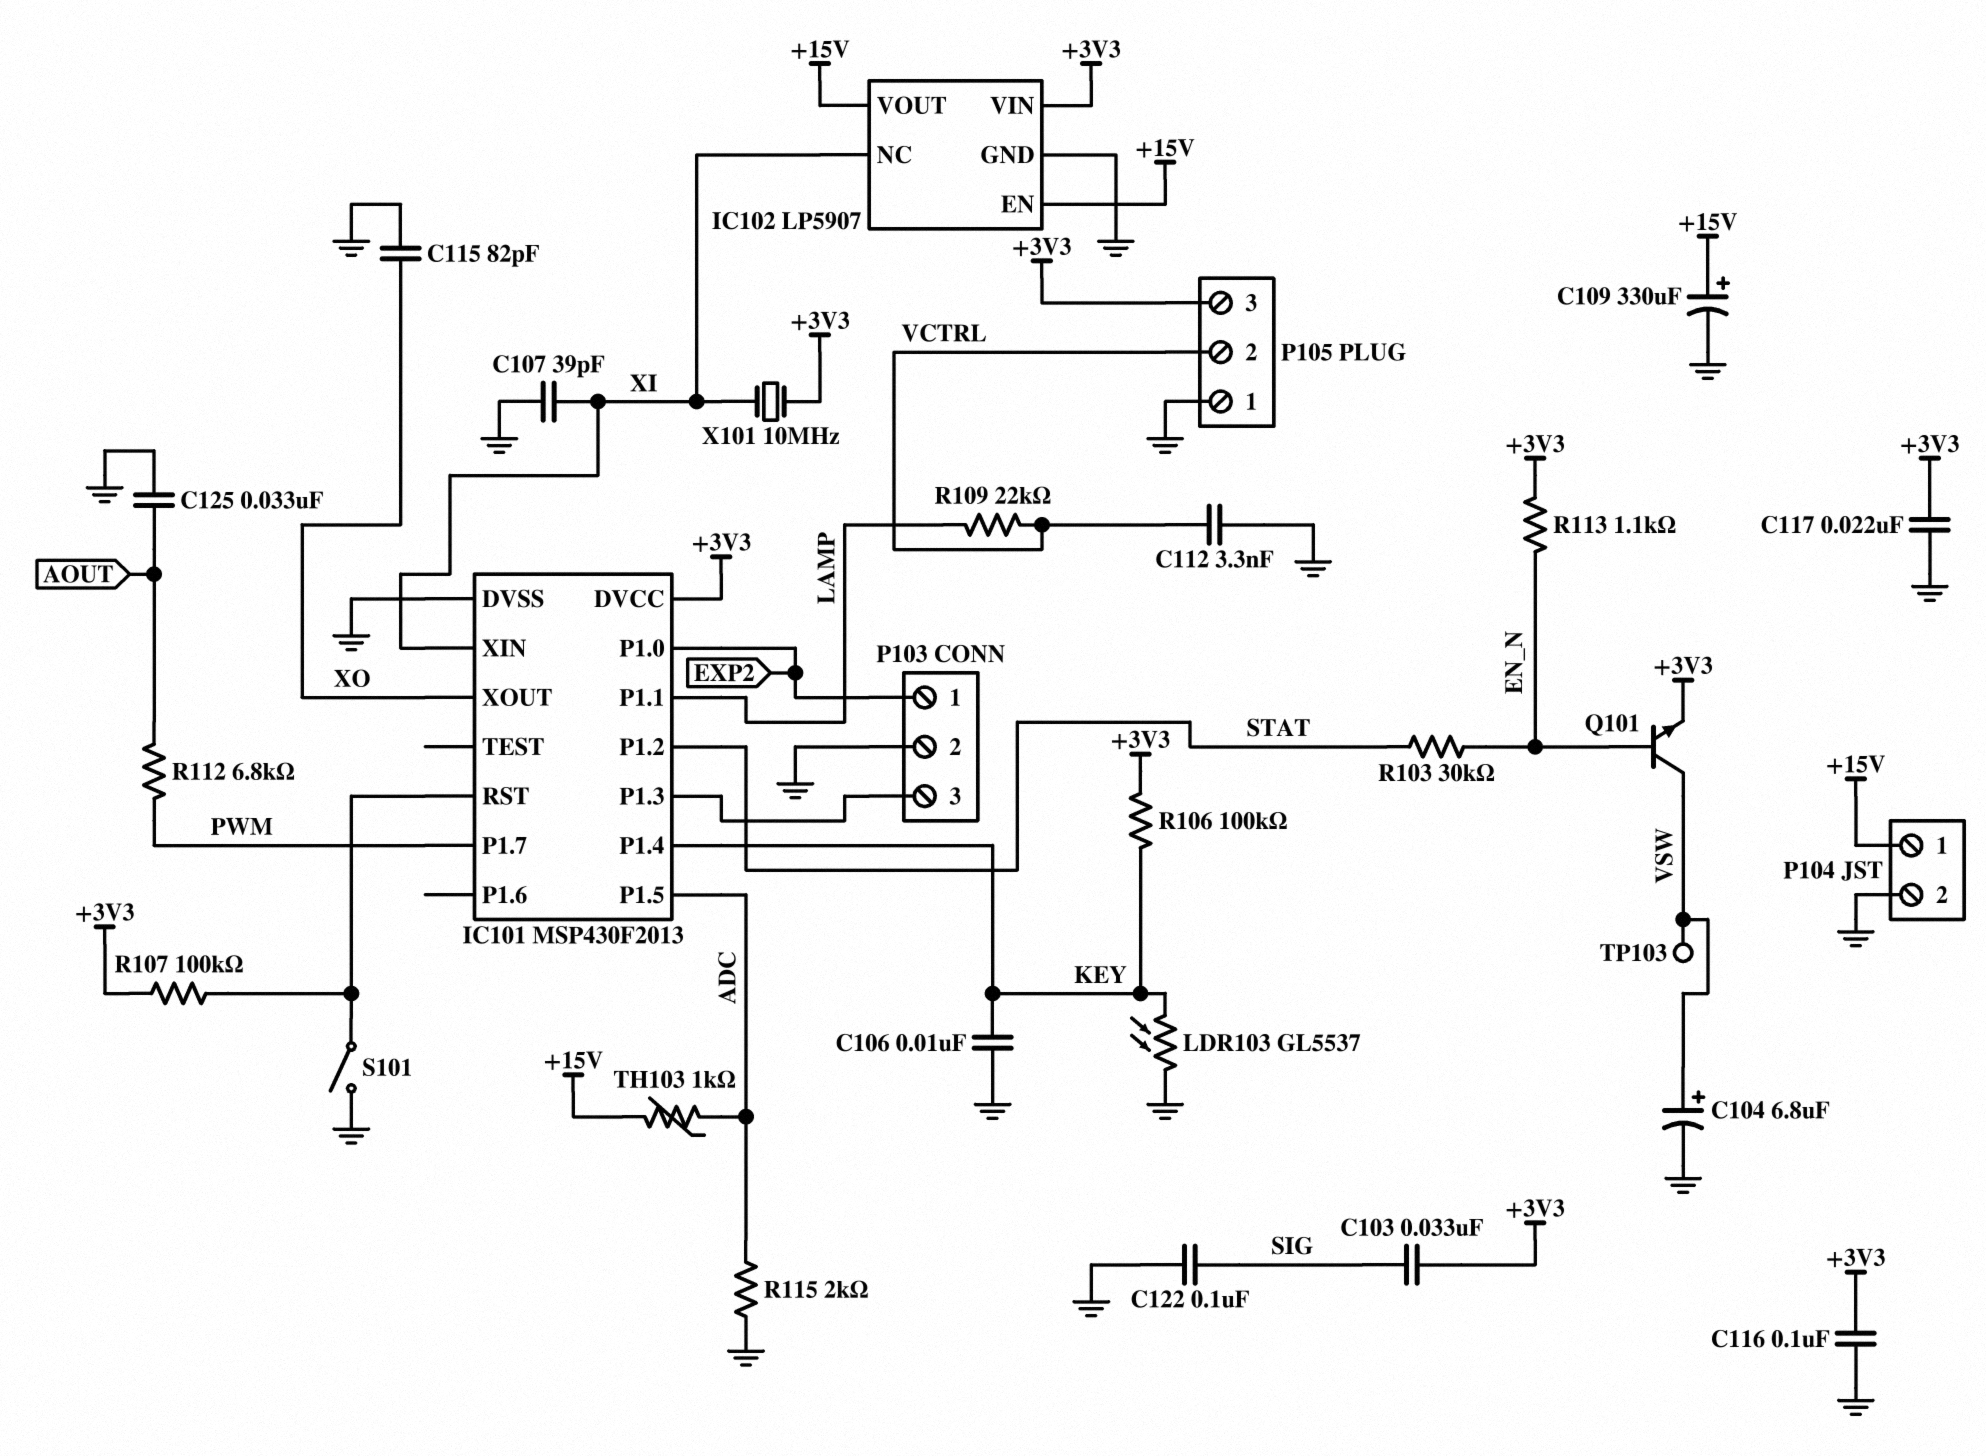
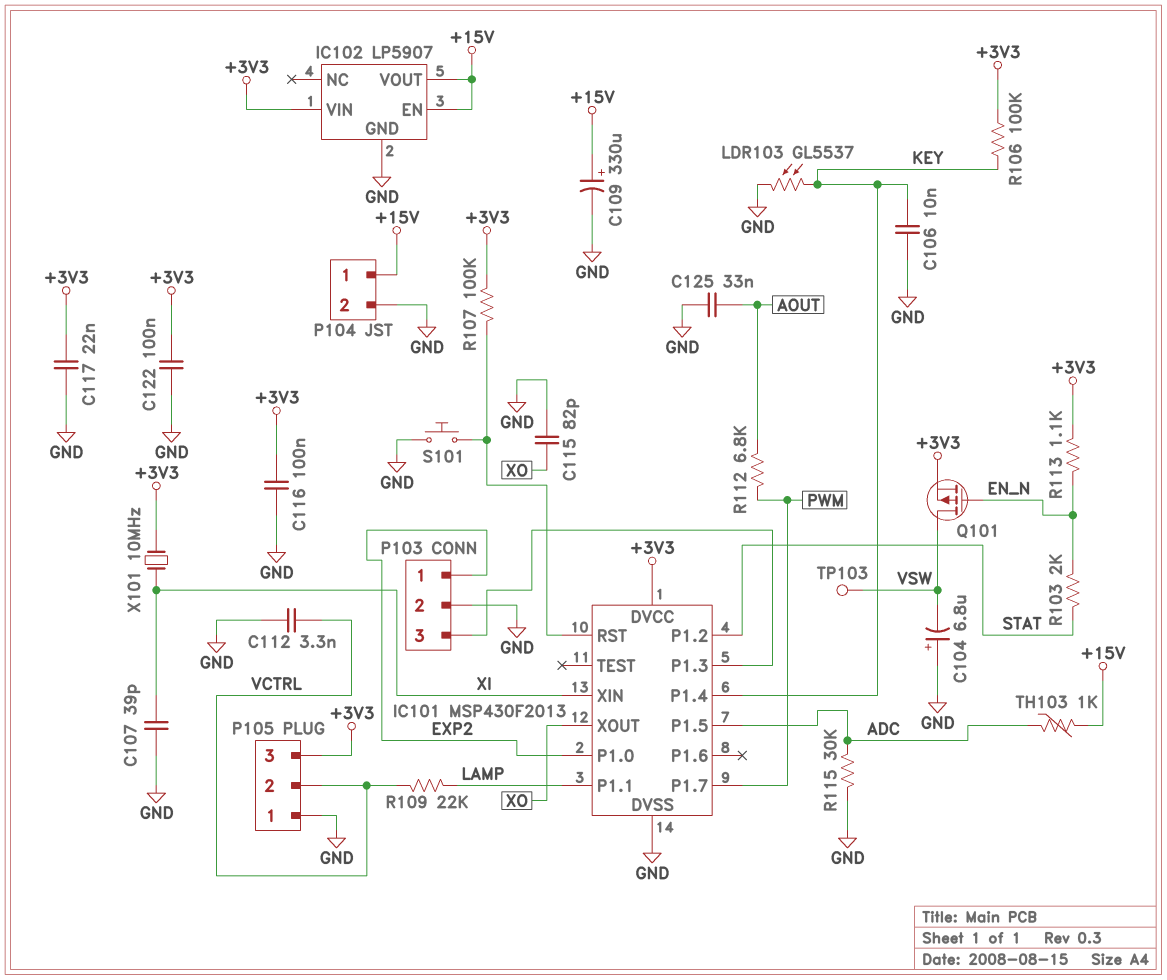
C103: 33nF (+3V3, SIG) -> none
C104: 6.8uF (plus VSW, minus GND) -> 6.8uF (plus GND, minus VSW)
C122: 100nF (GND, SIG) -> 100nF (+3V3, GND)
IC102 pin NC: XI -> none
Q101: NPN (B EN_N, C VSW, E +3V3) -> PMOS (G EN_N, D VSW, S +3V3)
R103: 30k (EN_N, STAT) -> 2k (EN_N, STAT)
R115: 2k (ADC, GND) -> 30k (ADC, GND)
S101: switch (GND, IC101/RST) -> button (GND, IC101/RST)

